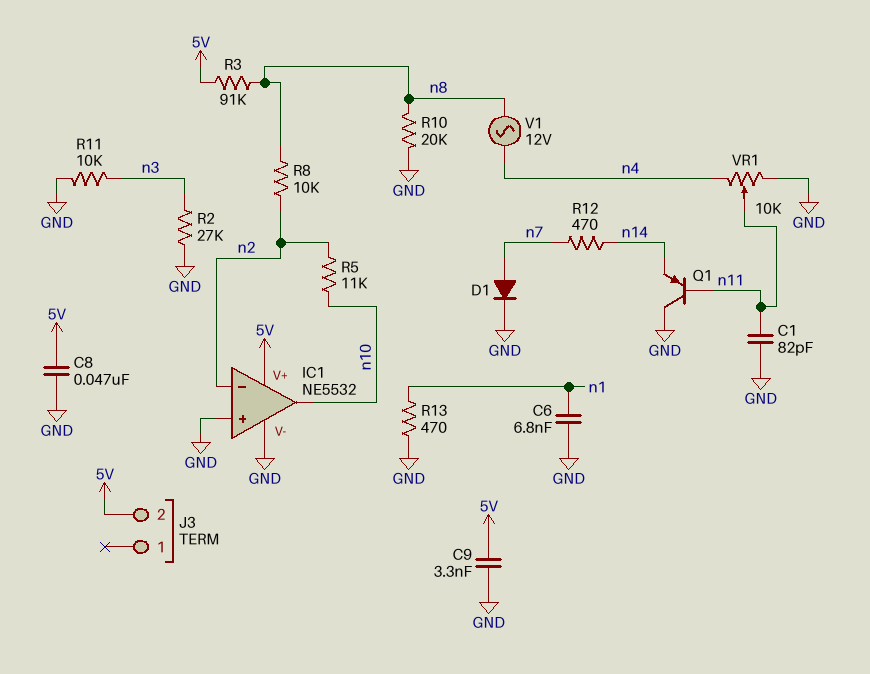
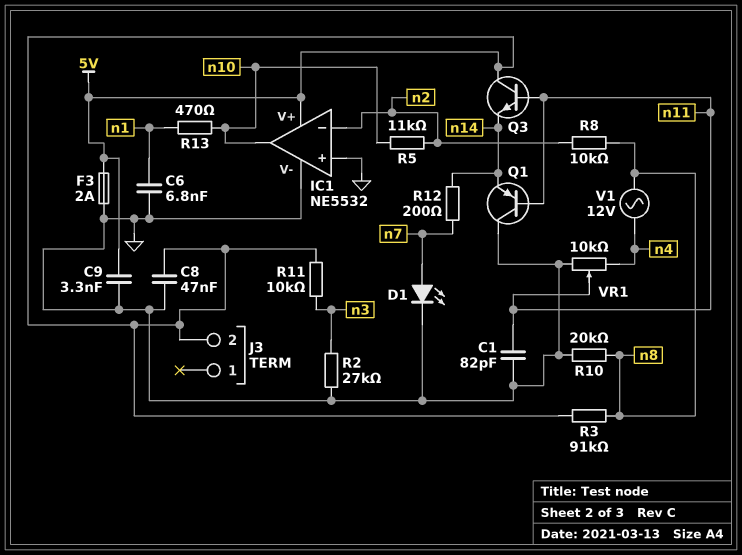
D1: diode (A n7, K GND) -> LED (A n7, K GND)
F3: none -> 2A (5V, GND)
Q3: none -> NPN (B n11, C 5V, E n14)
R11: 10k (GND, n3) -> 10k (5V, n3)
R12: 470 (n7, n14) -> 200 (n7, n14)
R13: 470 (GND, n1) -> 470 (n1, n10)

